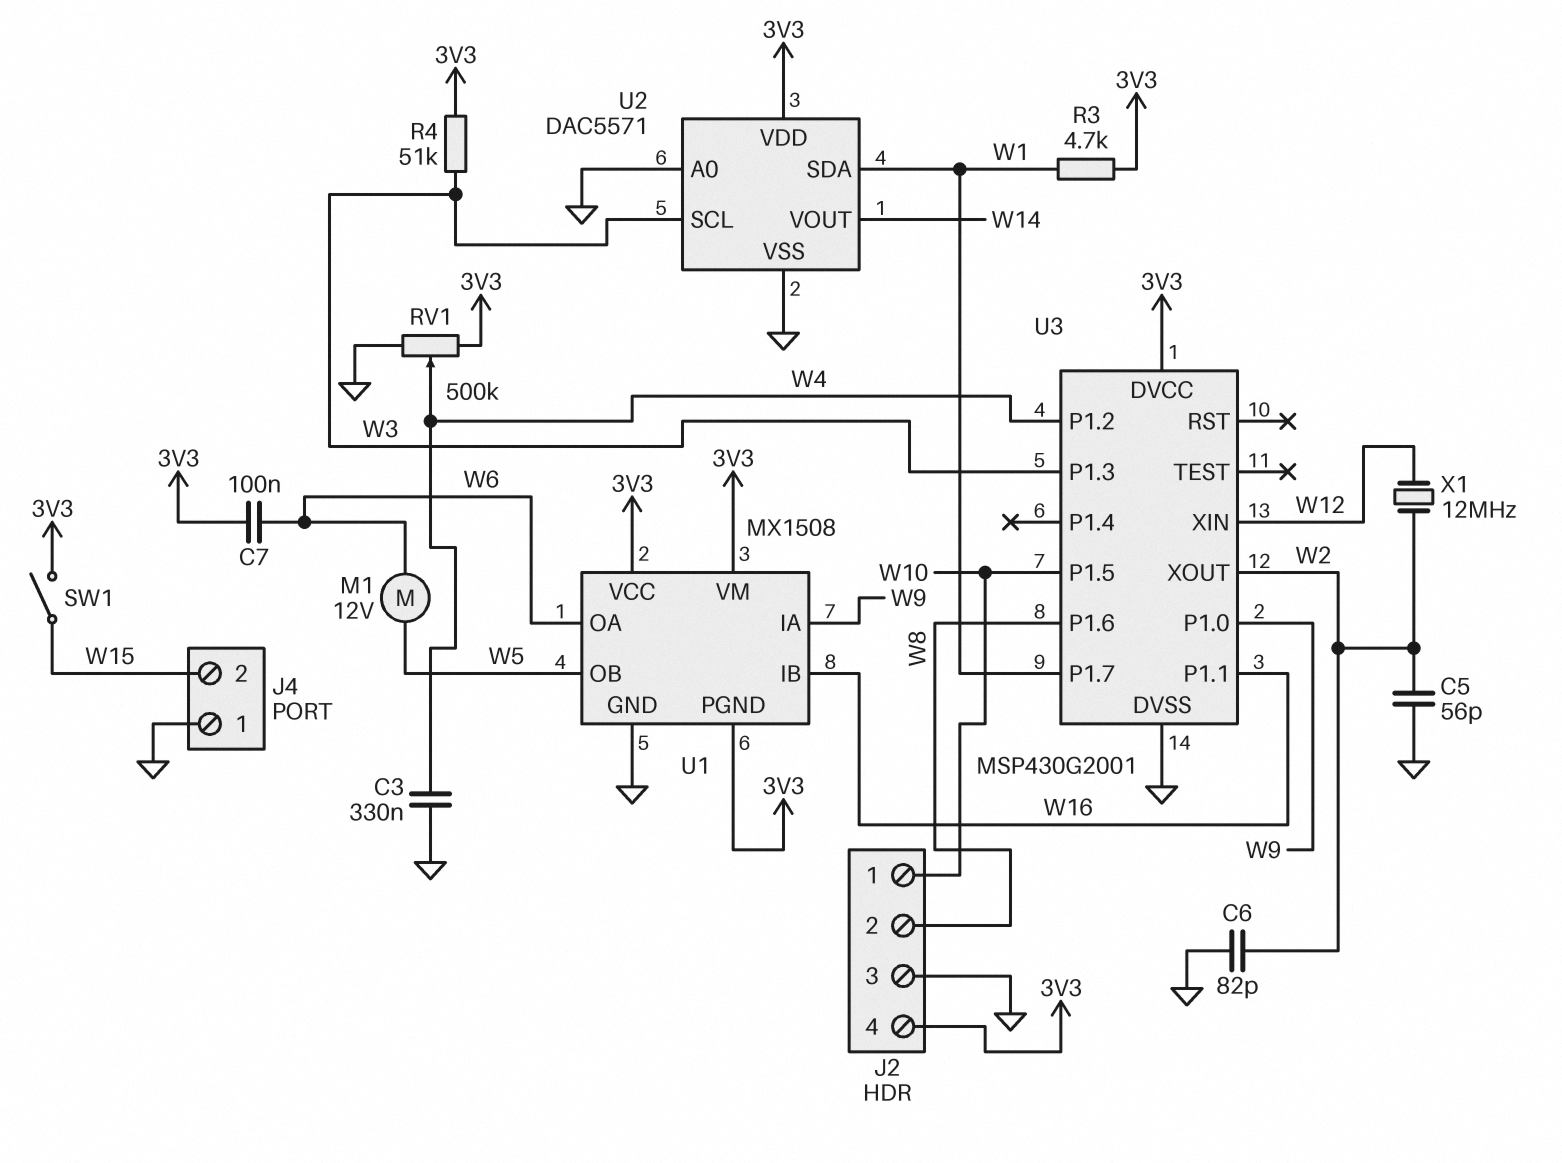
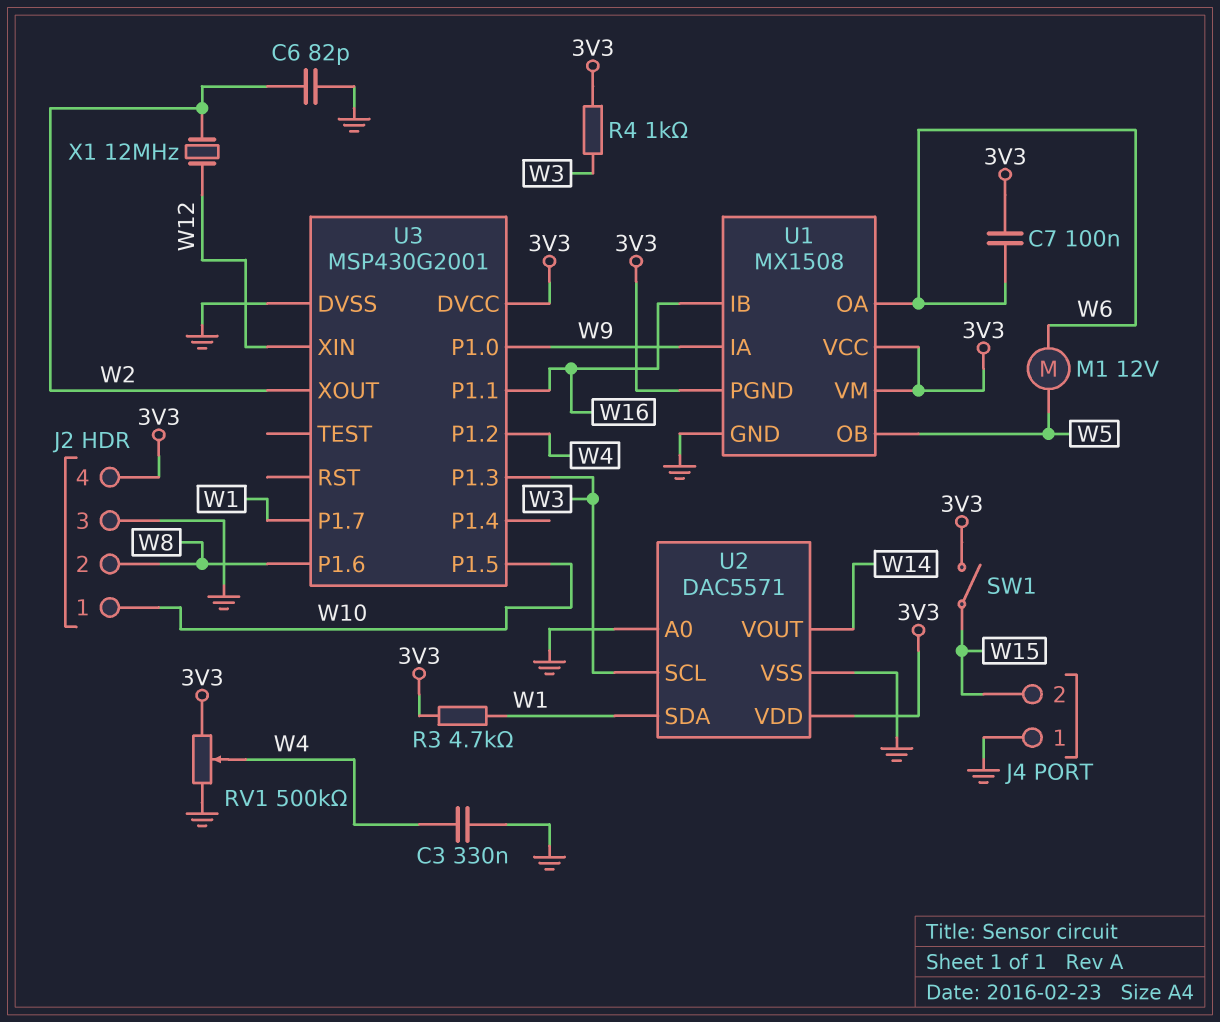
C5: 56pF (GND, W2) -> none
R4: 51k (3V3, W3) -> 1k (3V3, W3)

